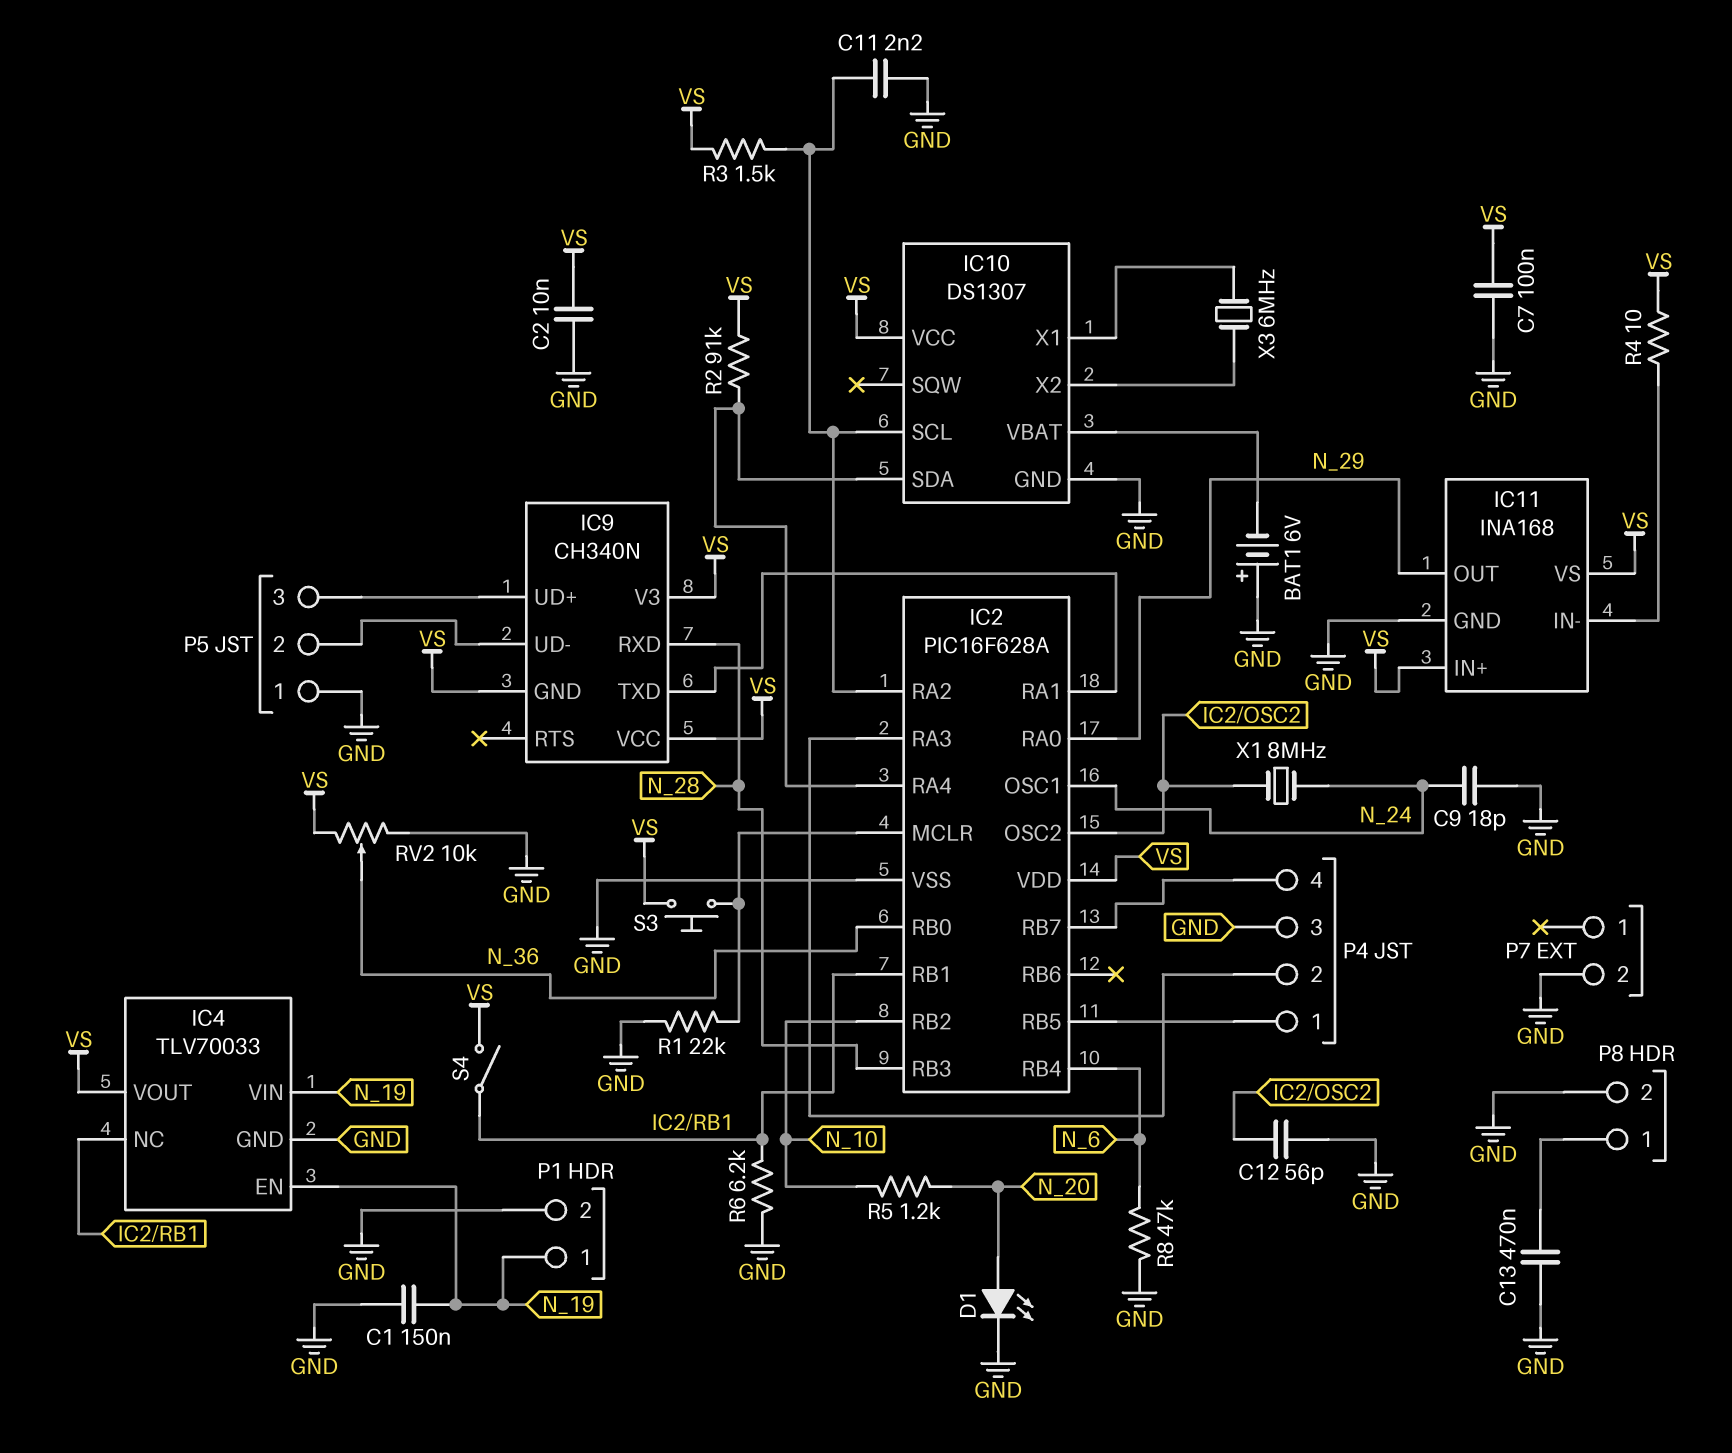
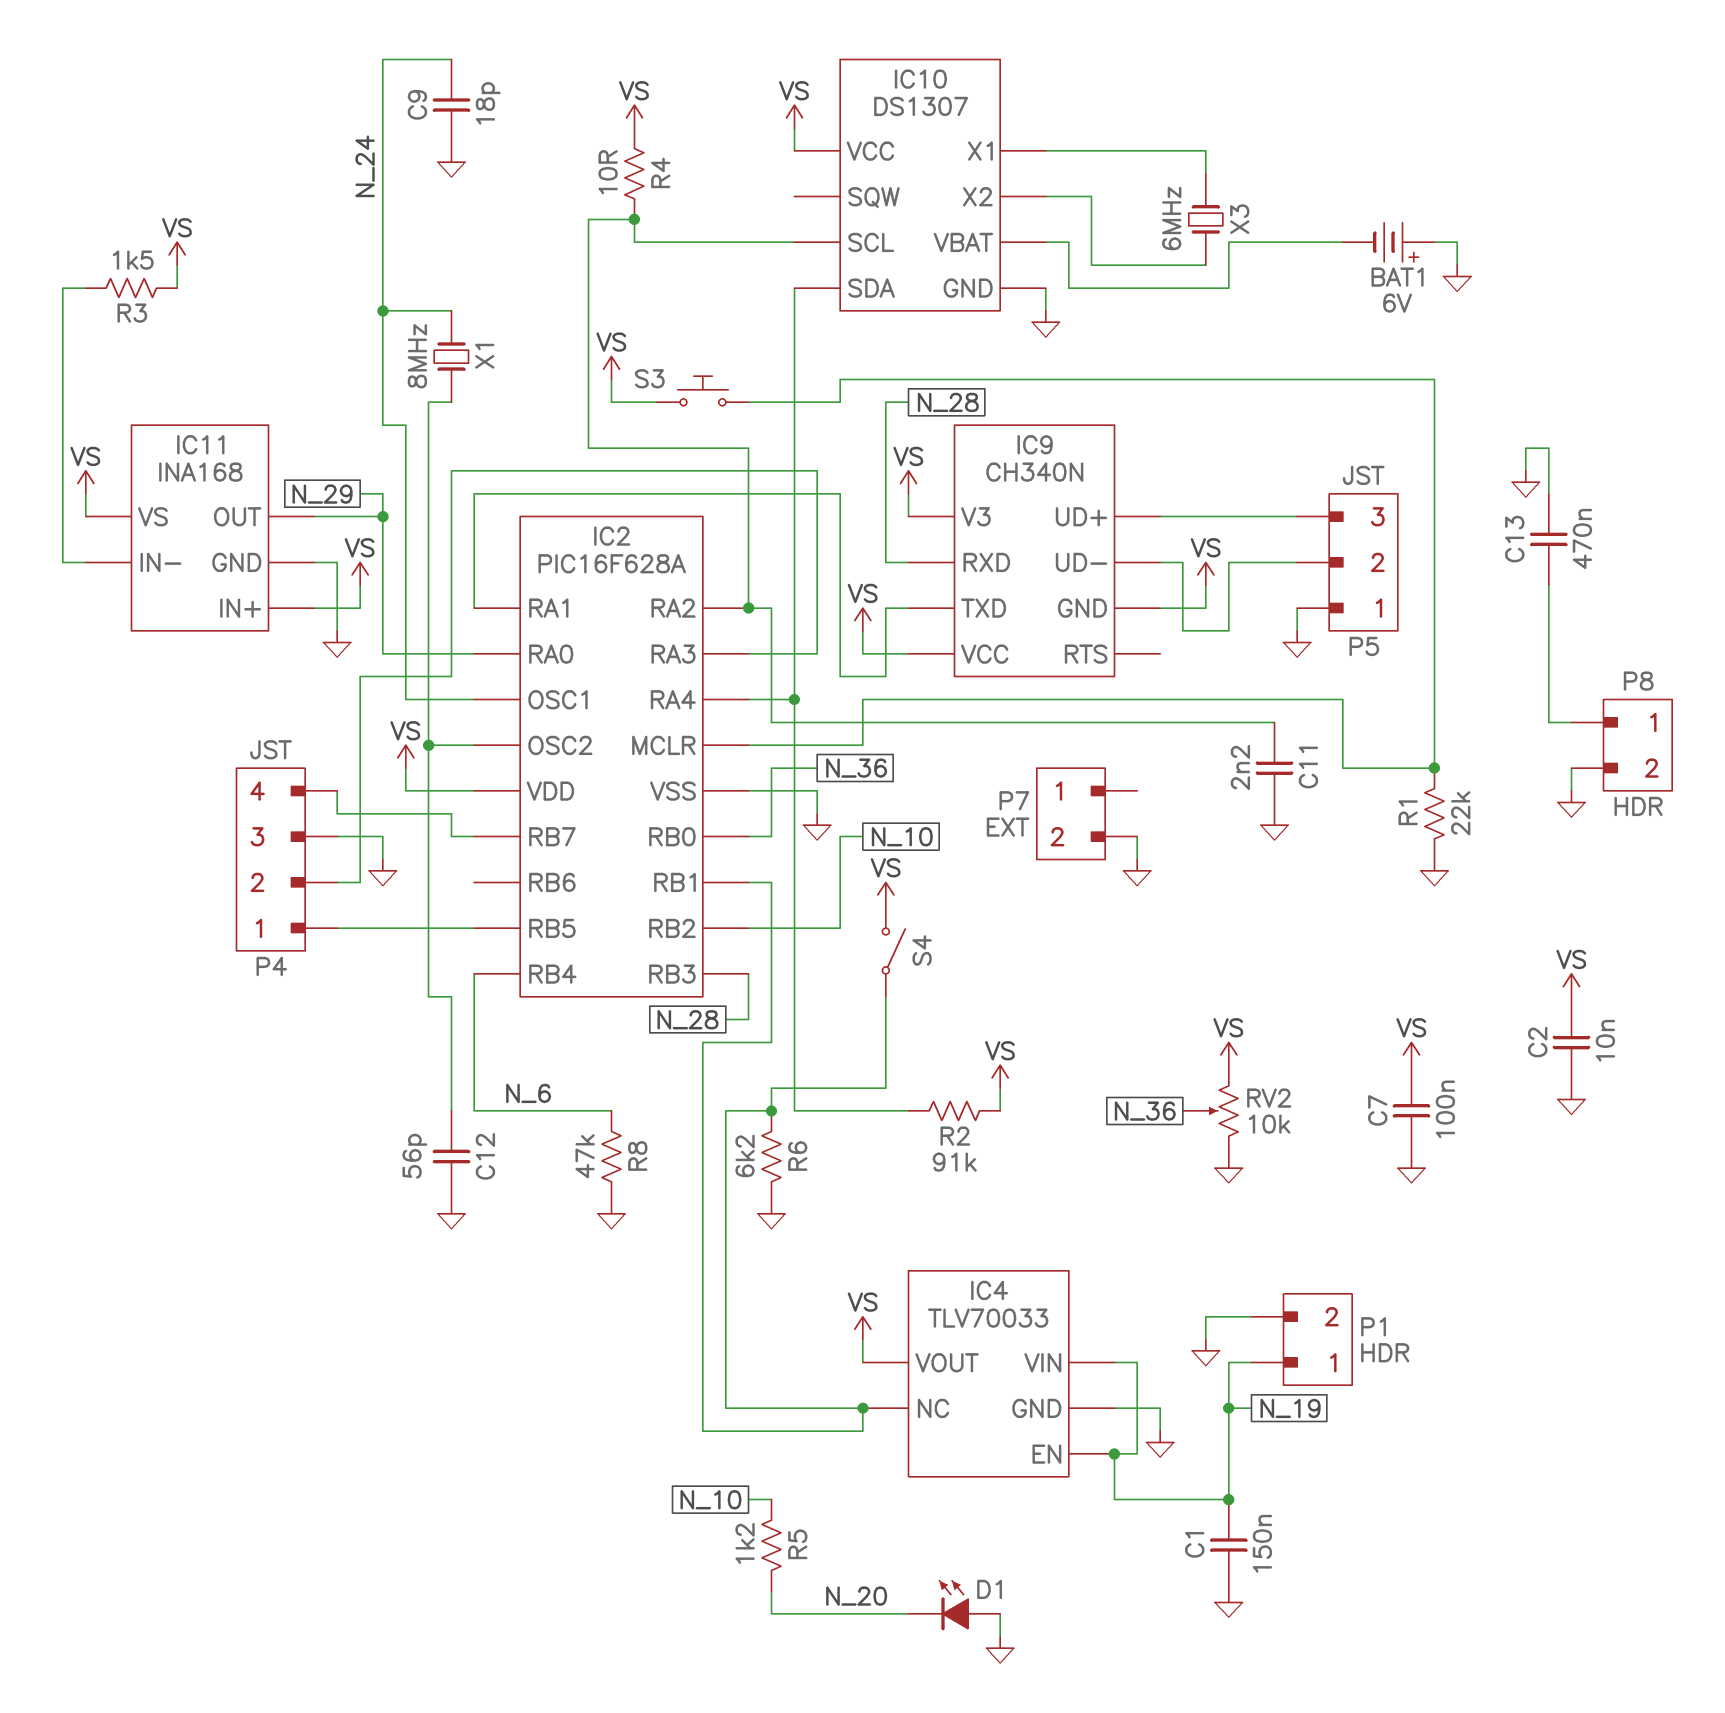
D1: LED (A N_20, K GND) -> LED (A GND, K N_20)
R3: 1.5k (IC2/RA2, VS) -> 1.5k (IC11/IN-, VS)
R4: 10 (IC11/IN-, VS) -> 10 (IC2/RA2, VS)

